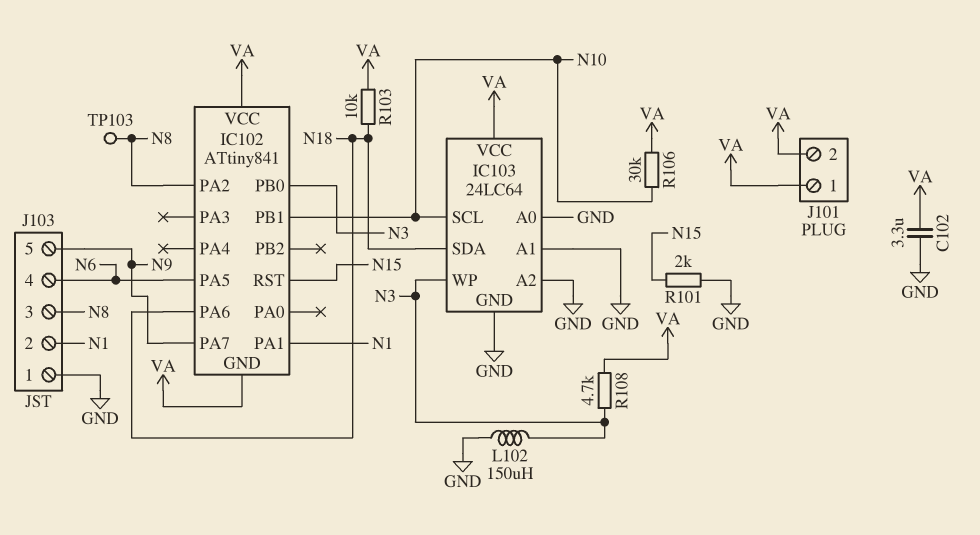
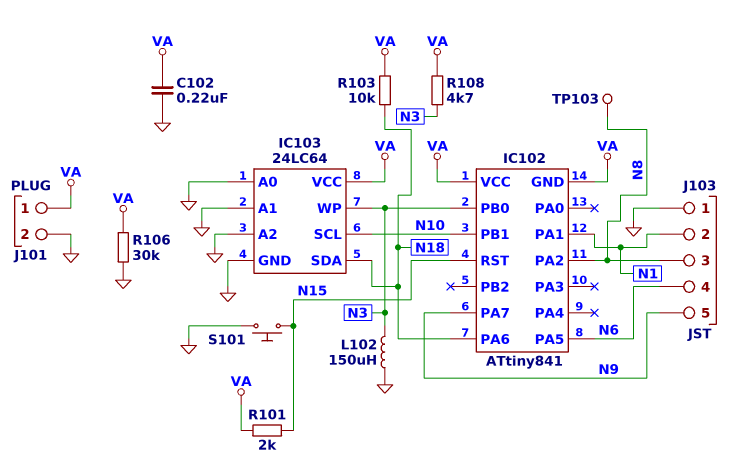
C102: 3.3uF (GND, VA) -> 220nF (GND, VA)
J101 pin 2: VA -> GND
R101: 2k (GND, N15) -> 2k (N15, VA)
R106: 30k (N10, VA) -> 30k (GND, VA)
S101: none -> button (GND, N15)

